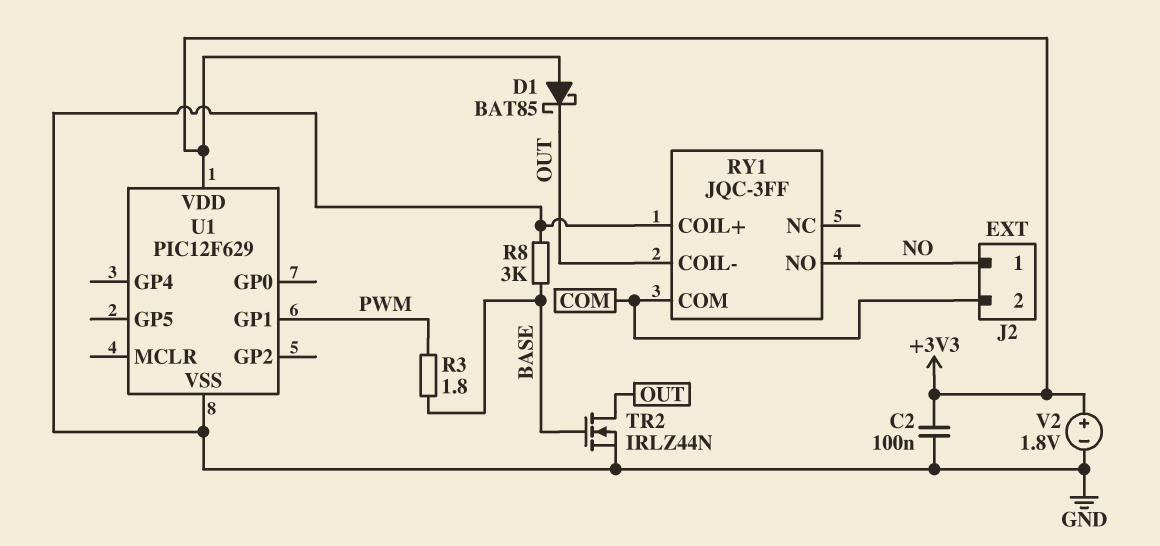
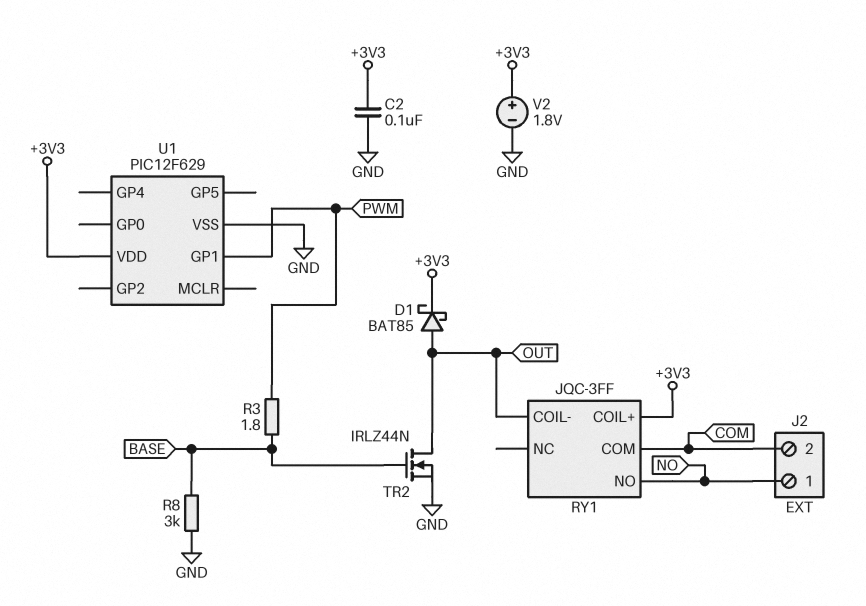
D1: schottky BAT85 (A +3V3, K OUT) -> schottky BAT85 (A OUT, K +3V3)
RY1 pin COIL+: GND -> +3V3

